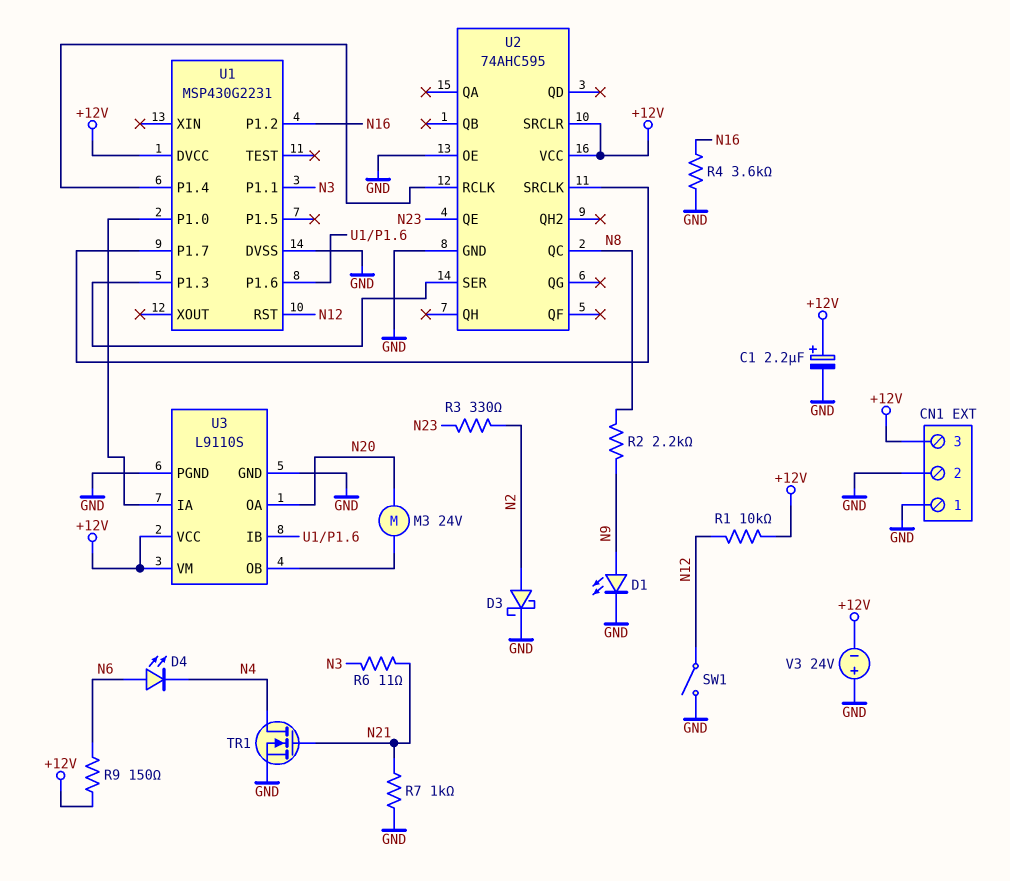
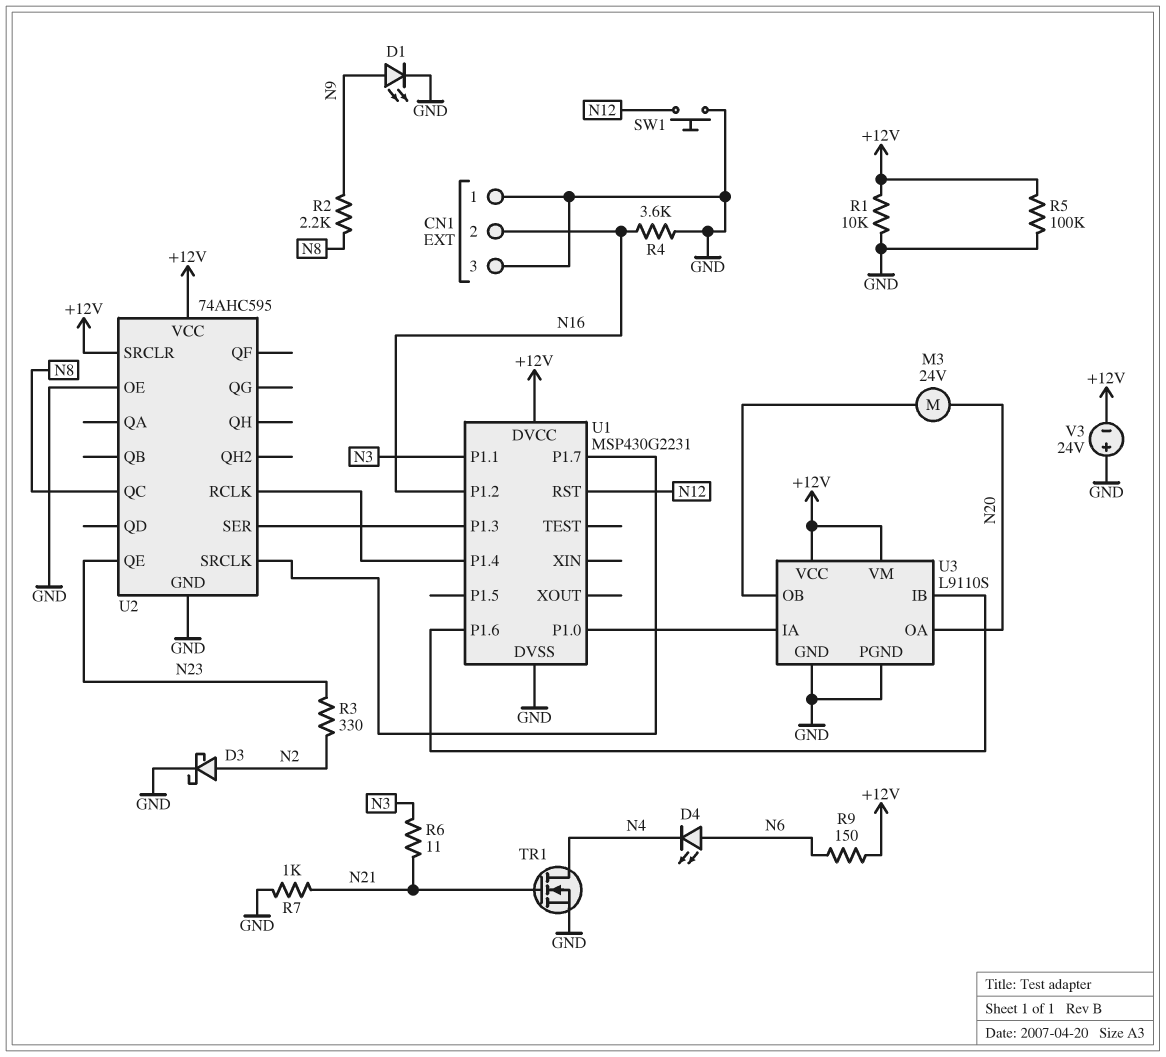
C1: 2.2uF (plus +12V, minus GND) -> none
CN1 pin 2: GND -> N16
CN1 pin 3: +12V -> GND
R1: 10k (+12V, N12) -> 10k (+12V, GND)
R5: none -> 100k (+12V, GND)
SW1: switch (GND, N12) -> button (GND, N12)

